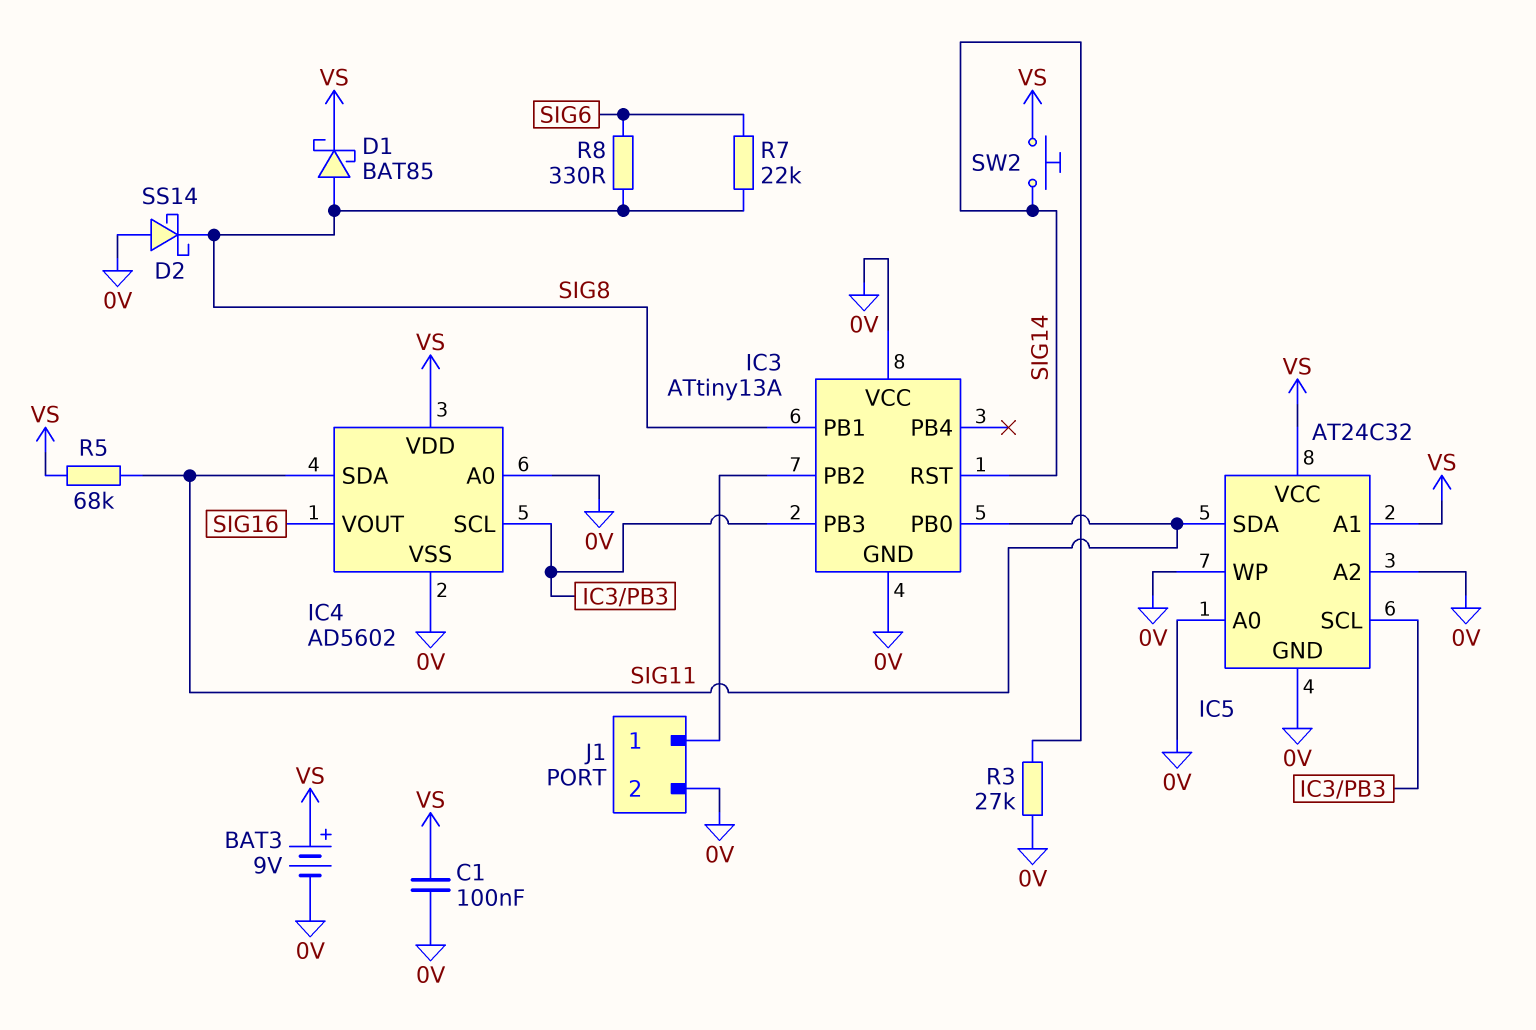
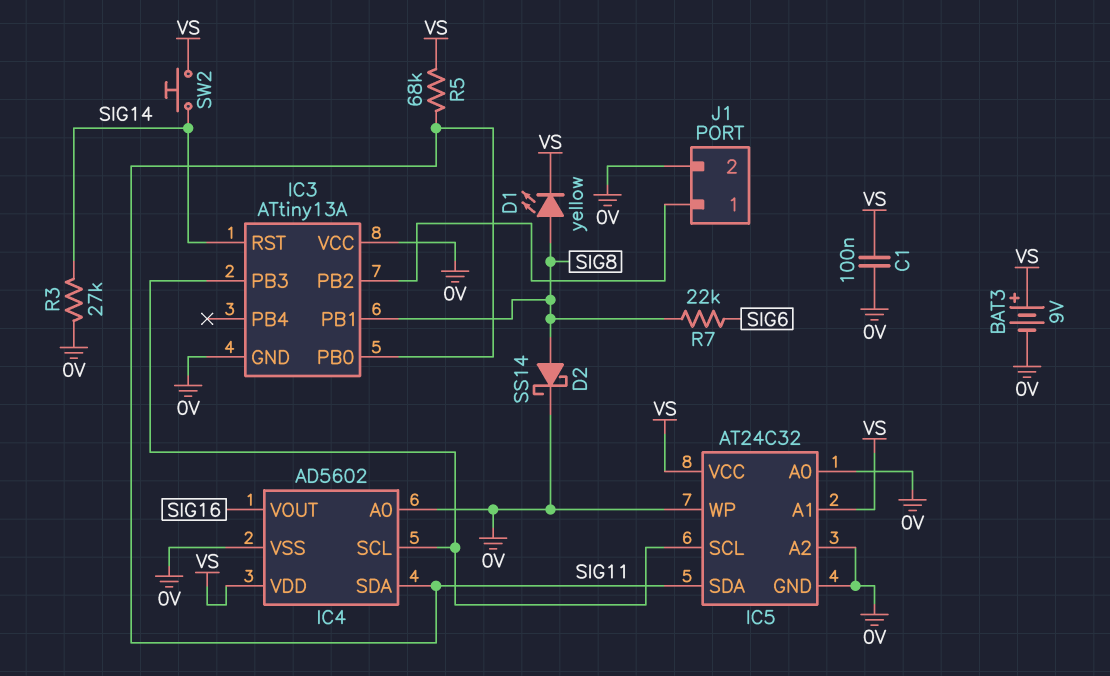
D1: schottky BAT85 (A SIG8, K VS) -> LED yellow (A SIG8, K VS)
D2: schottky SS14 (A 0V, K SIG8) -> schottky SS14 (A SIG8, K 0V)
R8: 330 (SIG6, SIG8) -> none

